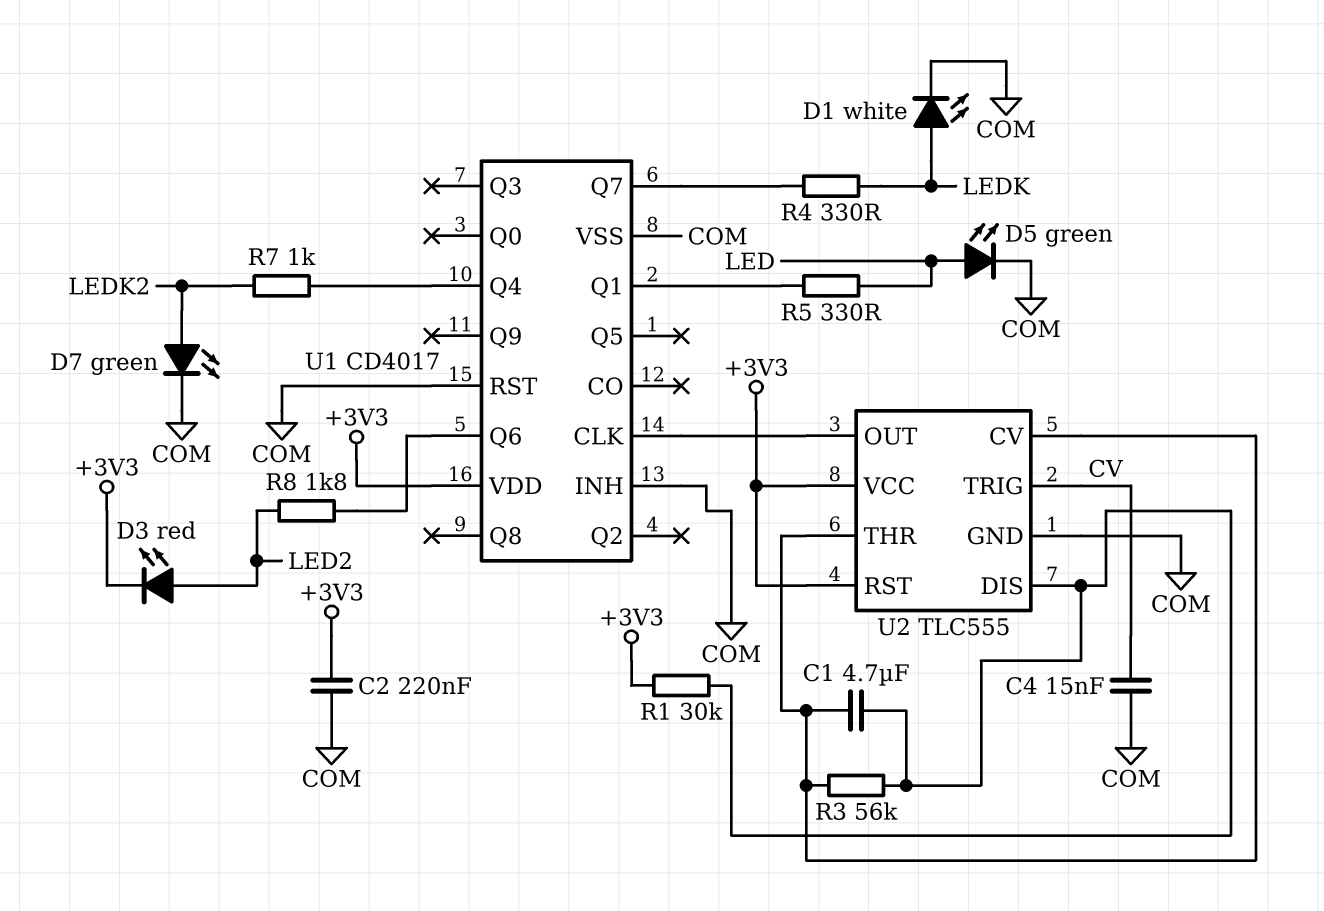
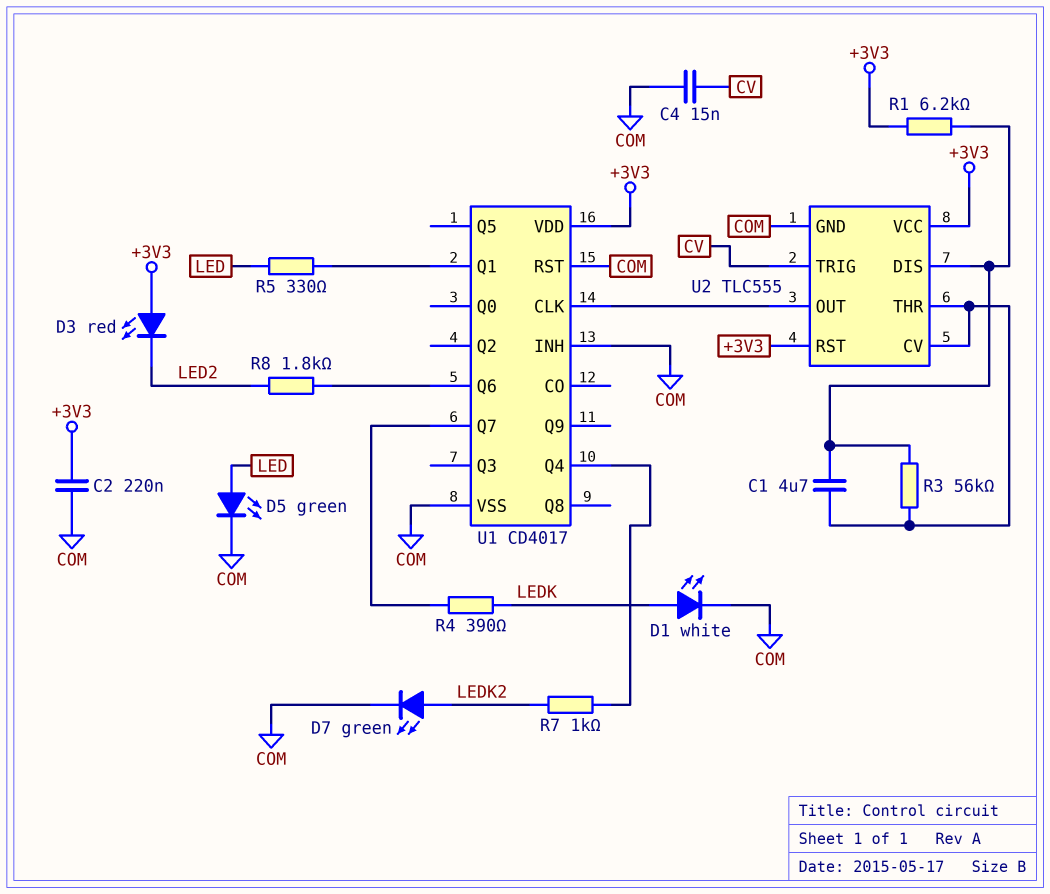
D3: LED red (A LED2, K +3V3) -> LED red (A +3V3, K LED2)
R1: 30k (+3V3, U2/DIS) -> 6.2k (+3V3, U2/DIS)
R4: 330 (LEDK, U1/Q7) -> 390 (LEDK, U1/Q7)

